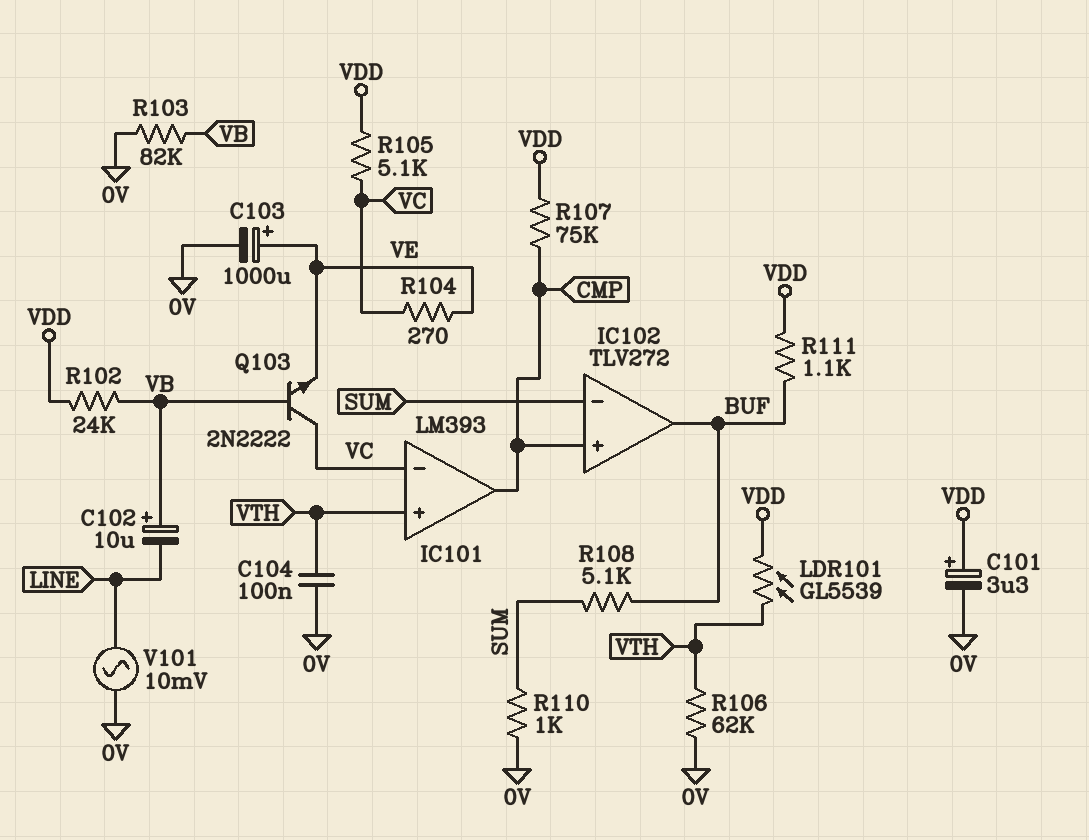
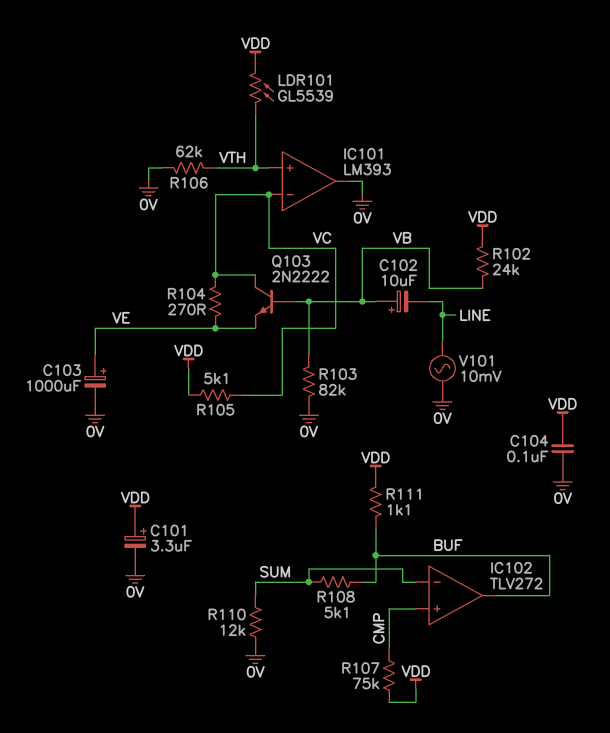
C104: 100nF (0V, VTH) -> 100nF (0V, VDD)
IC101 pin out: CMP -> 0V
R110: 1k (0V, SUM) -> 12k (0V, SUM)

